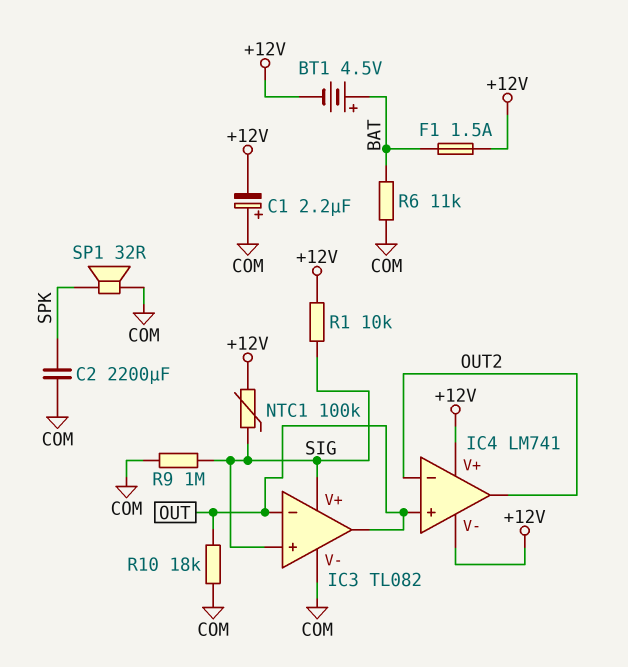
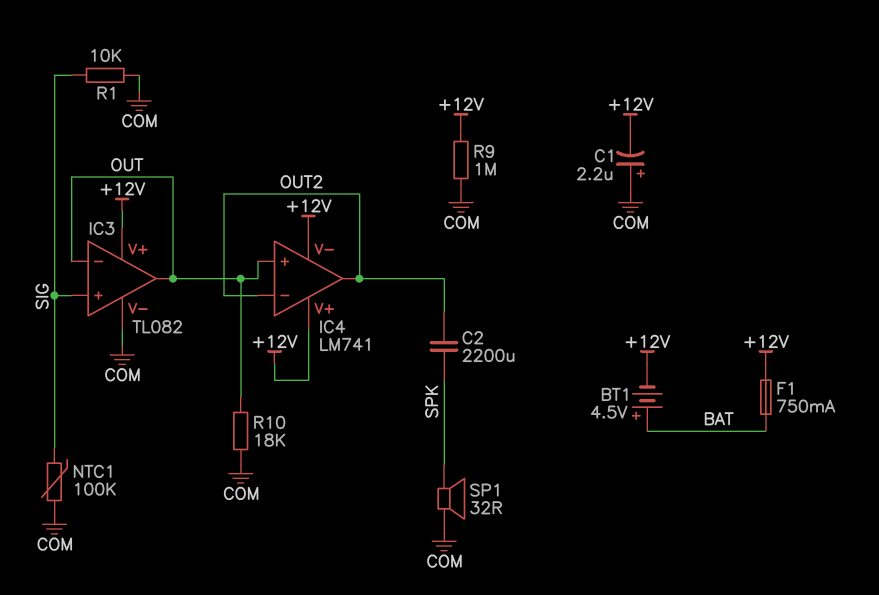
C2: 2200uF (COM, SPK) -> 2200uF (OUT2, SPK)
F1: 1.5A (+12V, BAT) -> 750mA (+12V, BAT)
IC3 pin V+: SIG -> +12V
NTC1: 100k (+12V, SIG) -> 100k (COM, SIG)
R1: 10k (+12V, SIG) -> 10k (COM, SIG)
R6: 11k (BAT, COM) -> none
R9: 1M (COM, SIG) -> 1M (+12V, COM)

